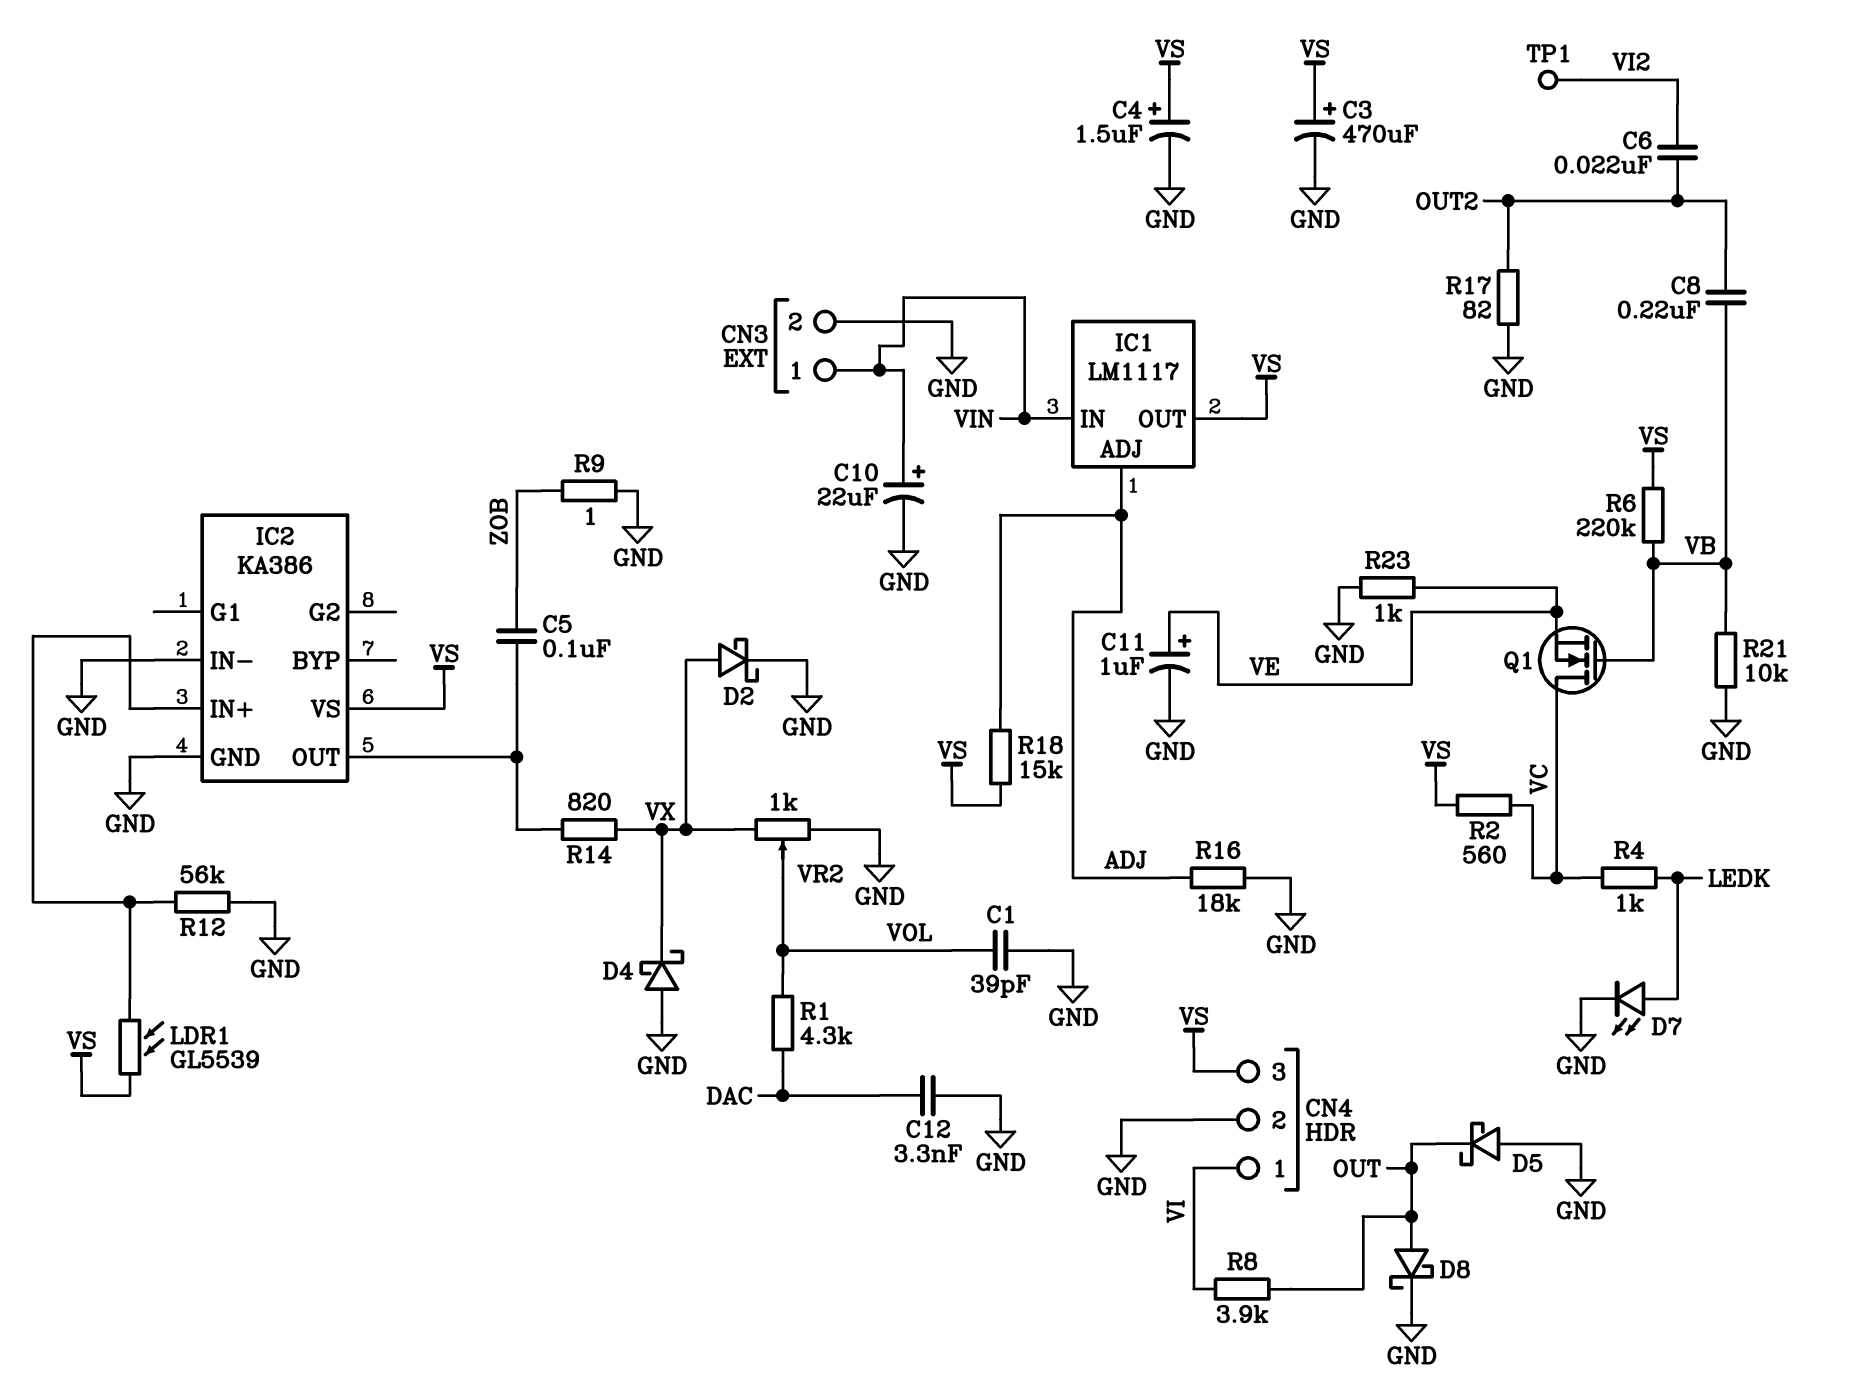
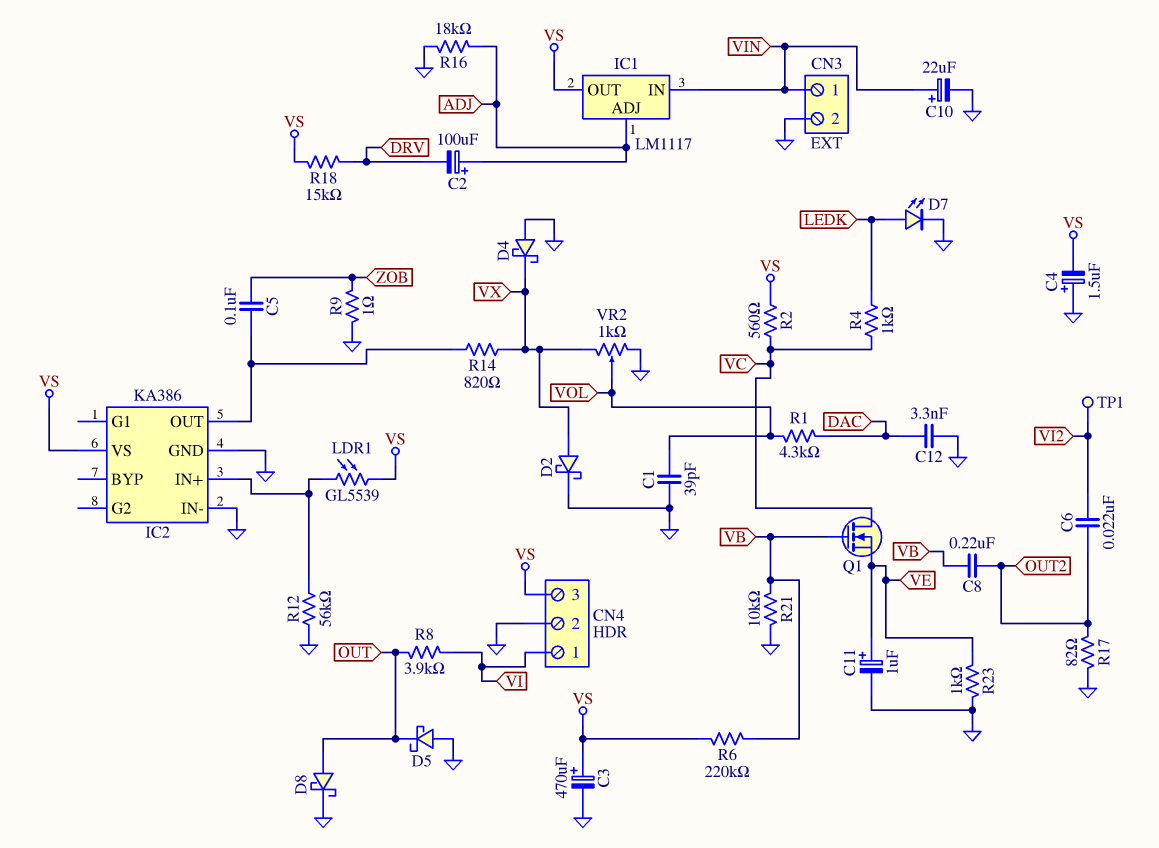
C2: none -> 100uF (plus ADJ, minus DRV)
C4: 1.5uF (plus VS, minus GND) -> 1.5uF (plus GND, minus VS)
R18: 15k (ADJ, VS) -> 15k (DRV, VS)

